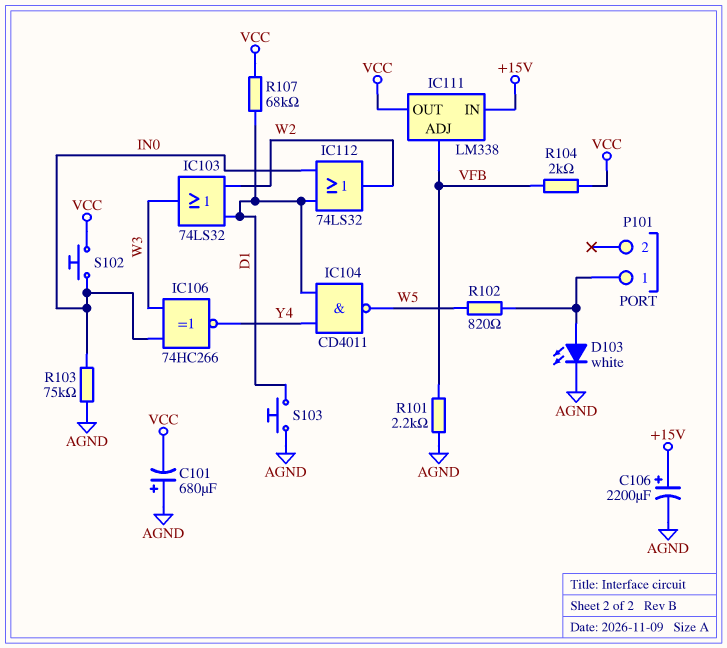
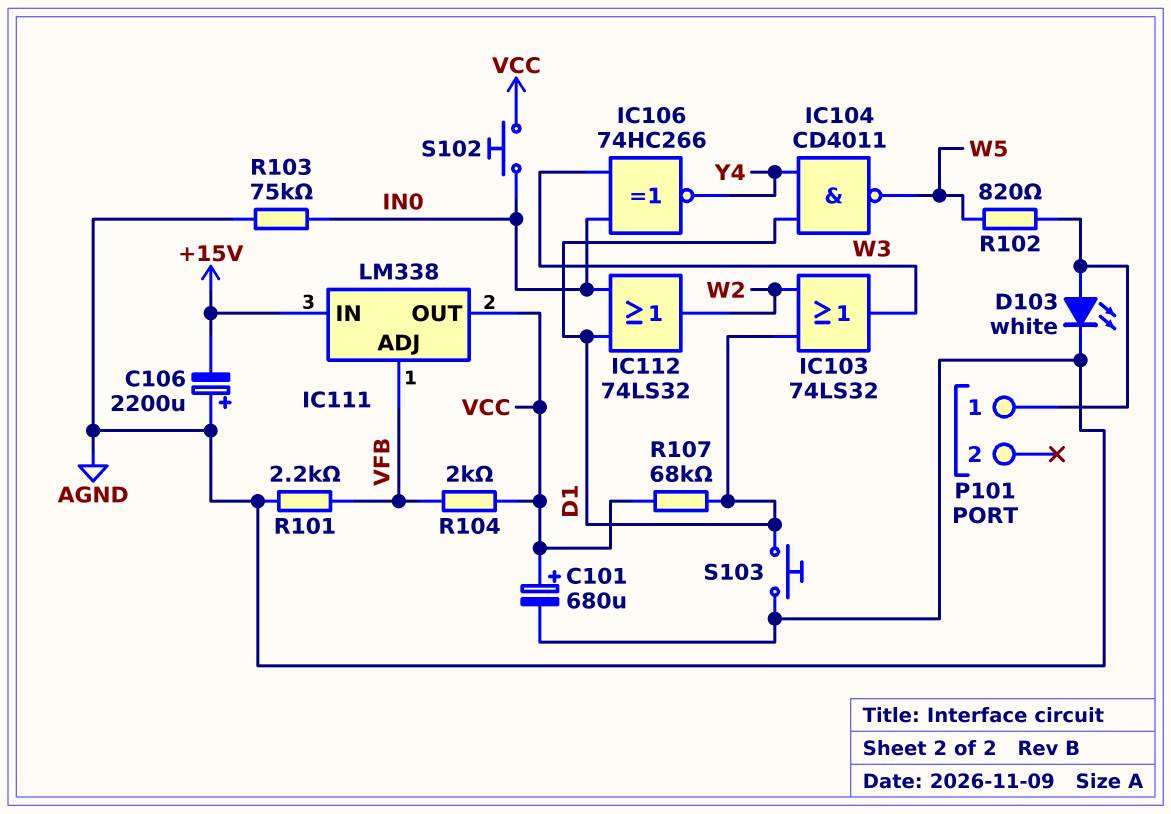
C101: 680uF (plus AGND, minus VCC) -> 680uF (plus VCC, minus AGND)
C106: 2200uF (plus +15V, minus AGND) -> 2200uF (plus AGND, minus +15V)

